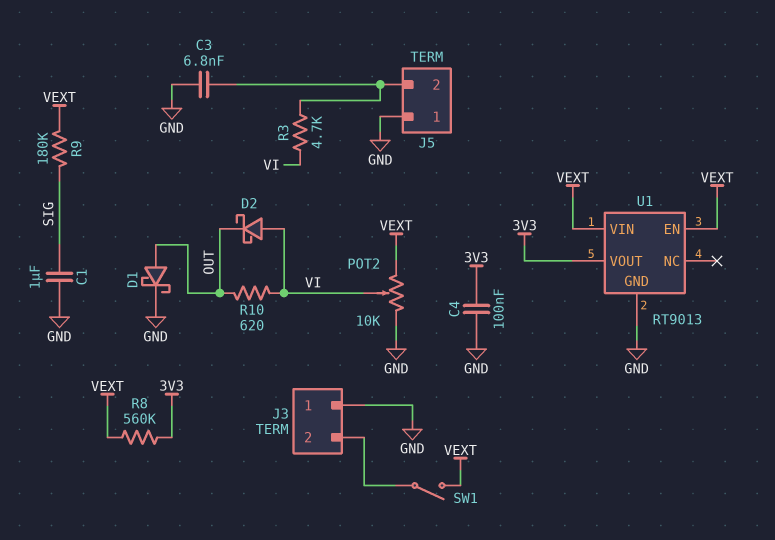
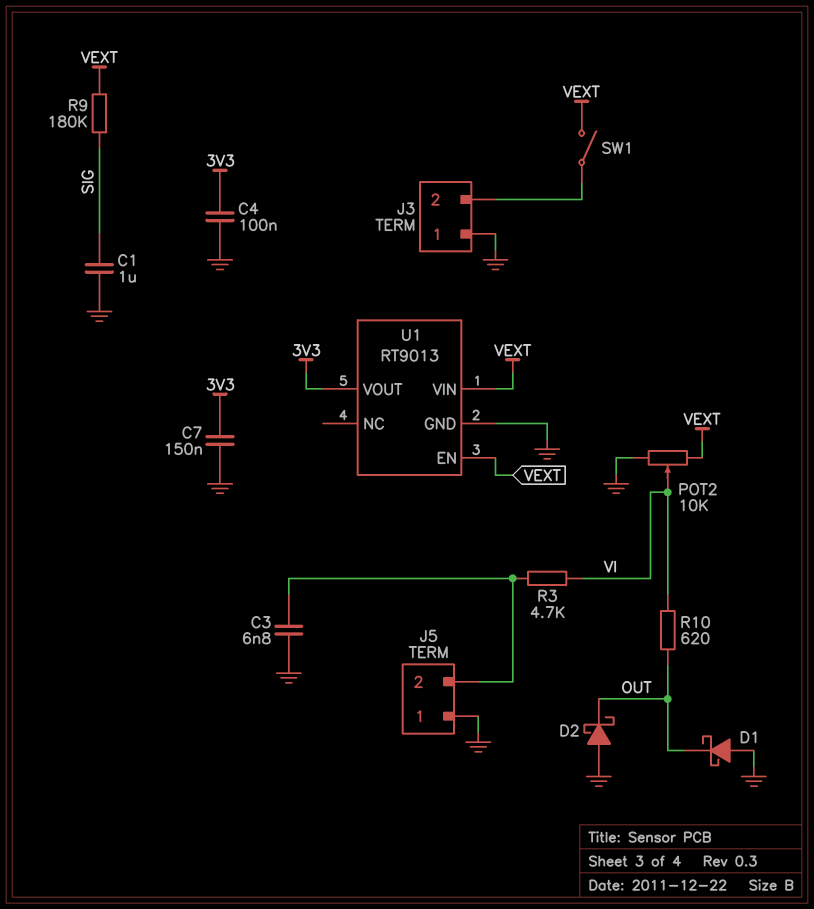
C7: none -> 150nF (3V3, GND)
D1: schottky (A OUT, K GND) -> schottky (A GND, K OUT)
D2: schottky (A VI, K OUT) -> schottky (A GND, K OUT)
R8: 560k (3V3, VEXT) -> none

